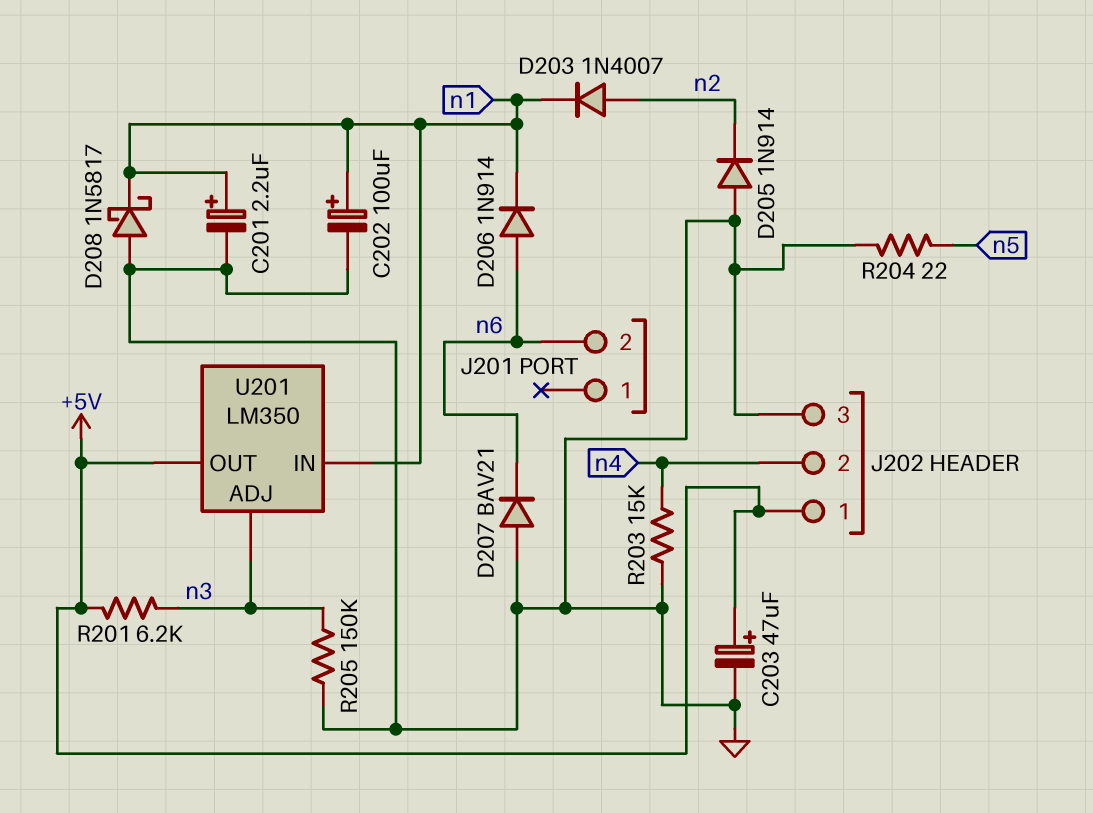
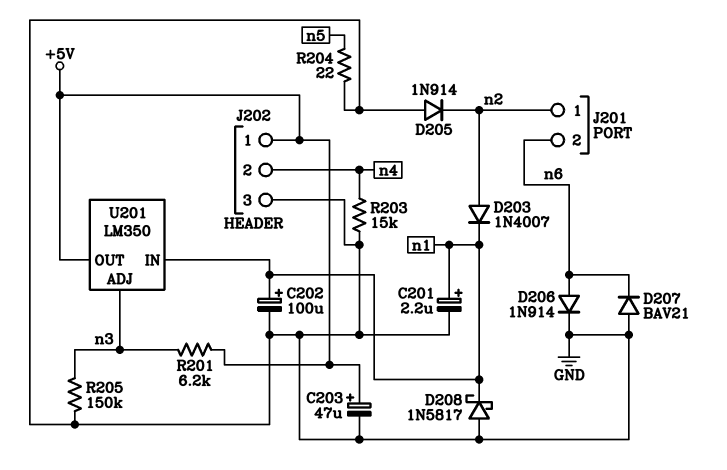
D206: diode 1N914 (A n6, K n1) -> diode 1N914 (A n6, K GND)
J201 pin 1: none -> n2

